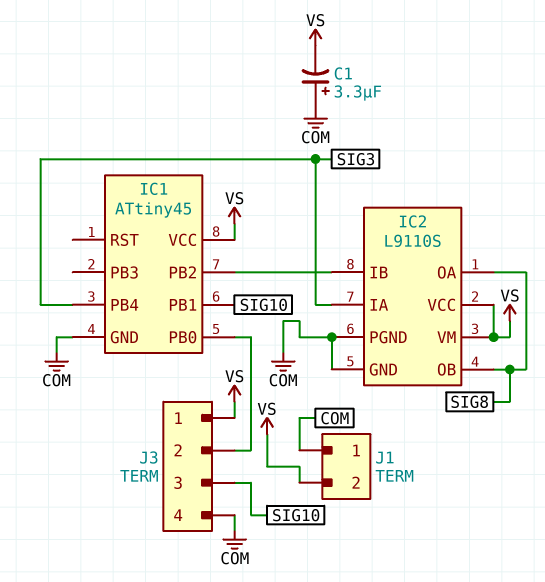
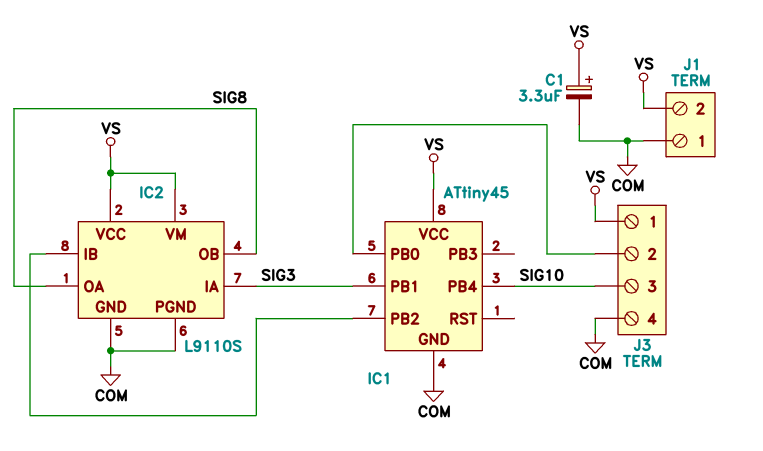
C1: 3.3uF (plus COM, minus VS) -> 3.3uF (plus VS, minus COM)
IC1 pin PB1: SIG10 -> SIG3
IC1 pin PB4: SIG3 -> SIG10

